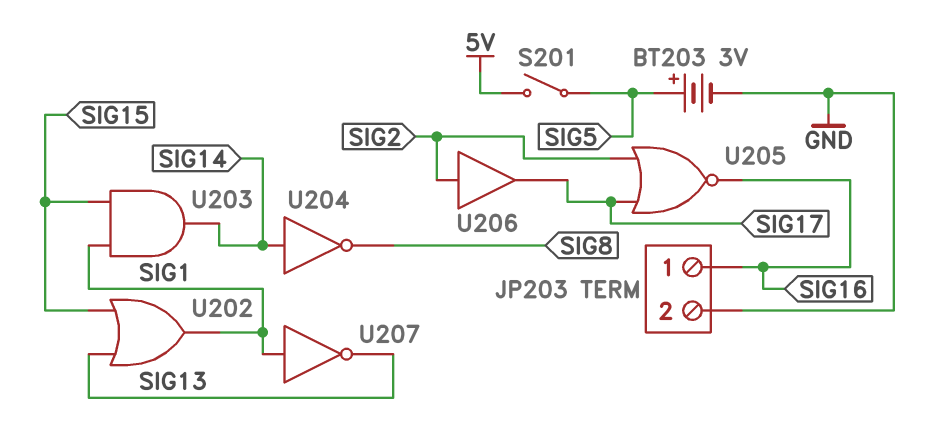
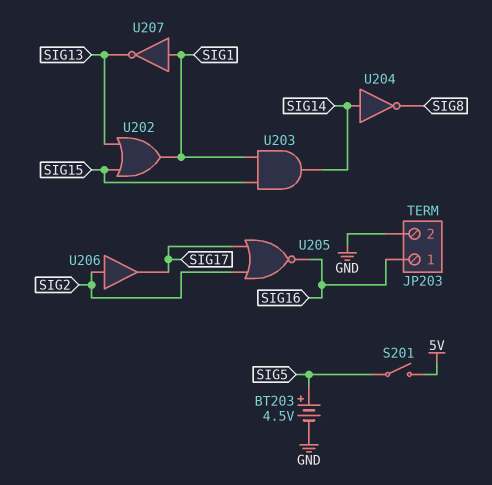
BT203: 3V (plus SIG5, minus GND) -> 4.5V (plus SIG5, minus GND)

